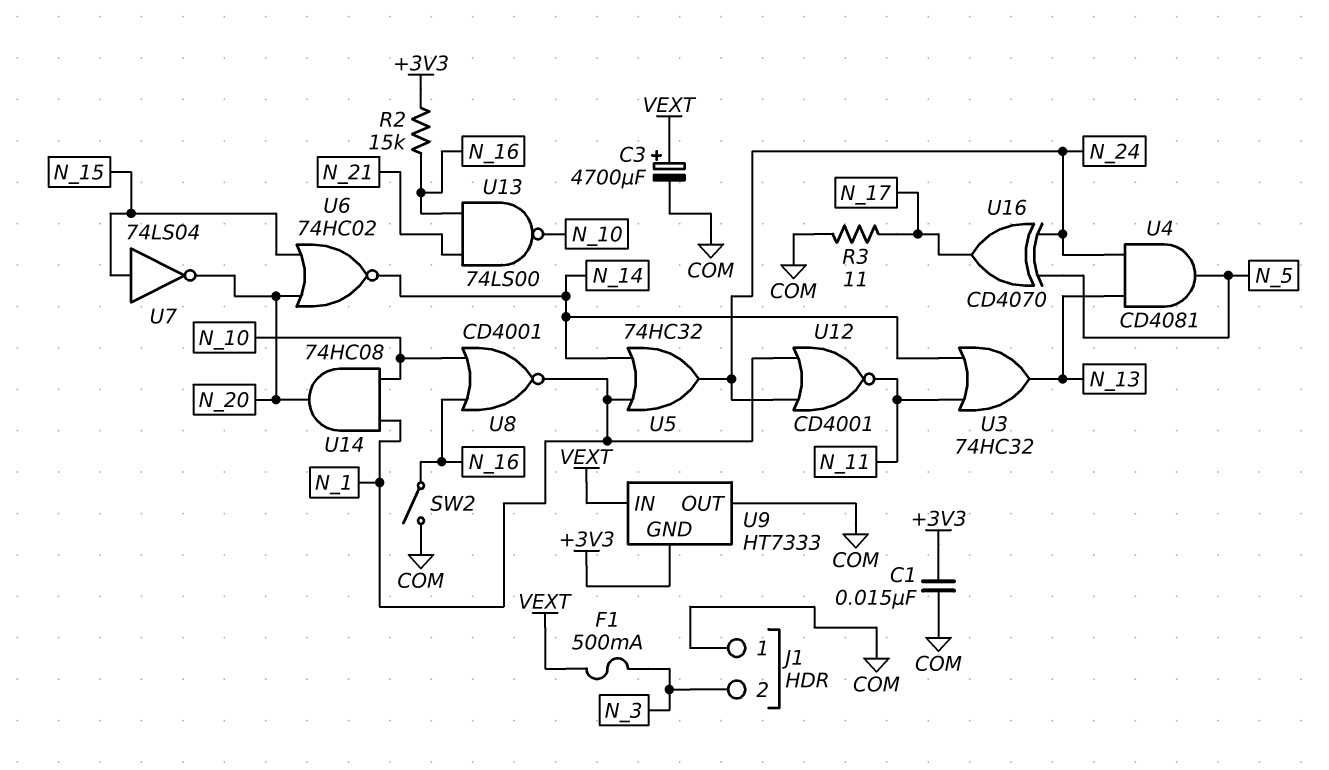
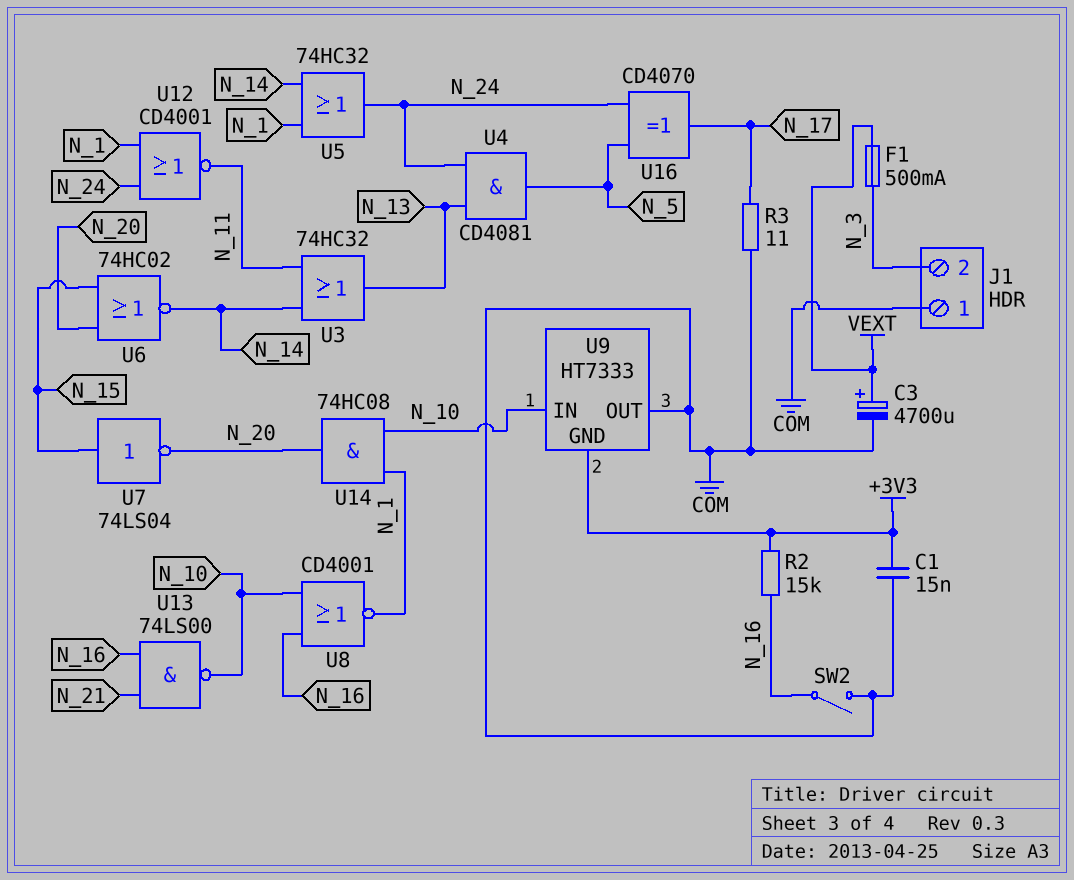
U9 pin IN: VEXT -> N_10

